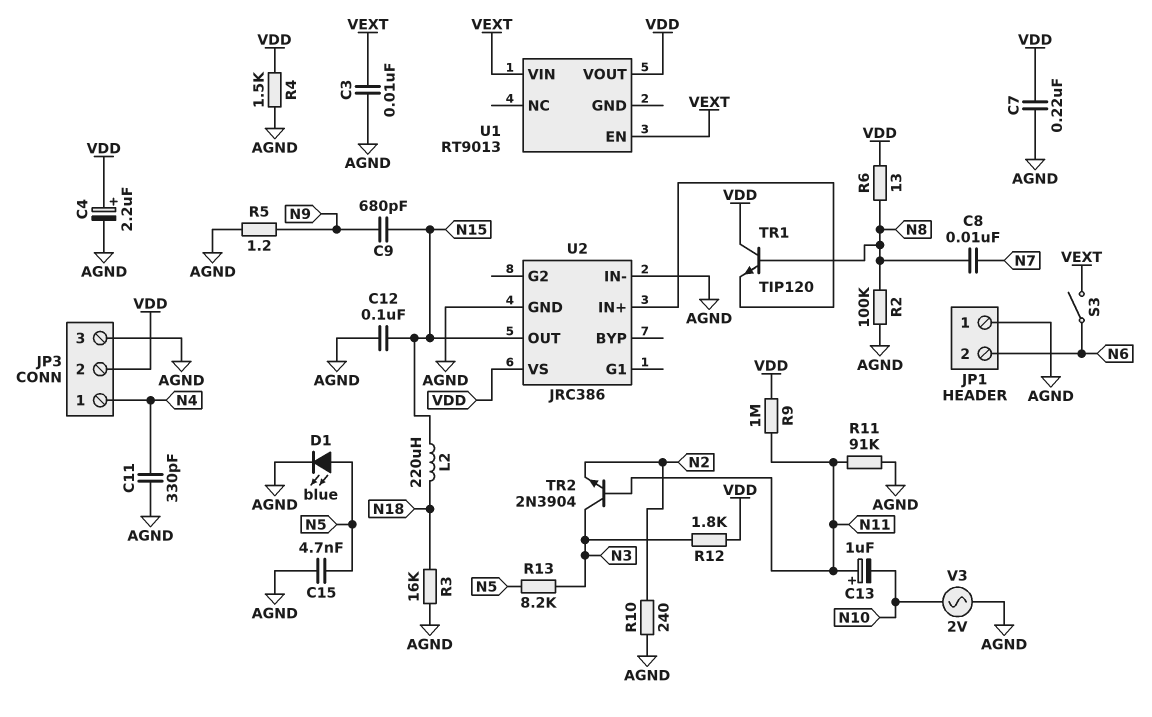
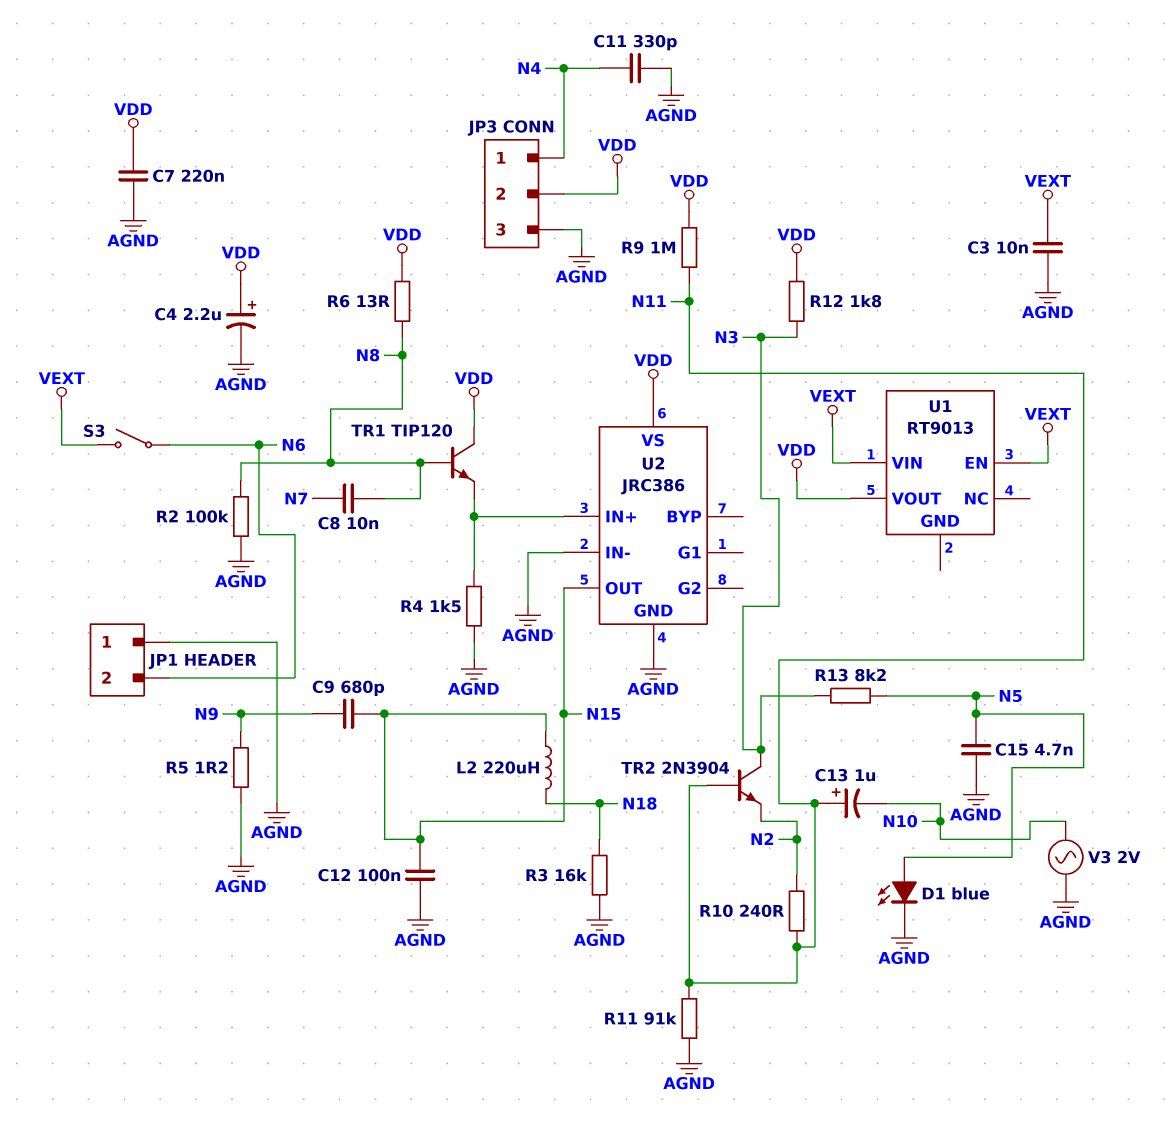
R4: 1.5k (AGND, VDD) -> 1.5k (AGND, U2/IN+)
R10: 240 (AGND, N2) -> 240 (N2, N11)

